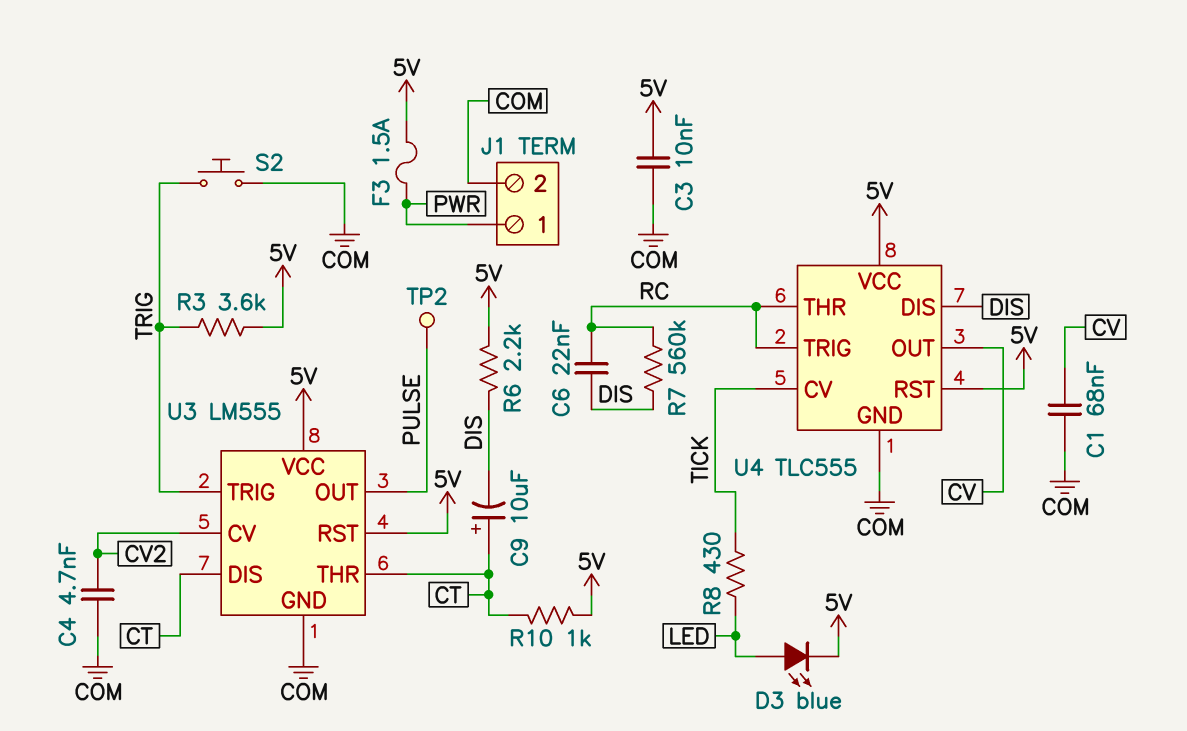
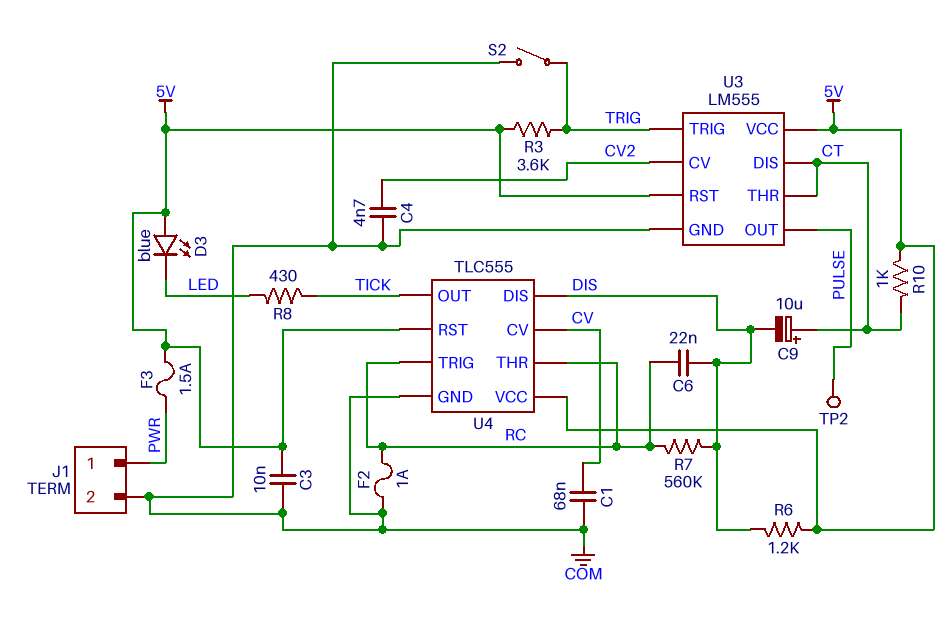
D3: LED blue (A LED, K 5V) -> LED blue (A 5V, K LED)
F2: none -> 1A (COM, RC)
R6: 2.2k (5V, DIS) -> 1.2k (5V, DIS)
S2: button (COM, TRIG) -> switch (COM, TRIG)
U4 pin CV: TICK -> CV
U4 pin OUT: CV -> TICK

